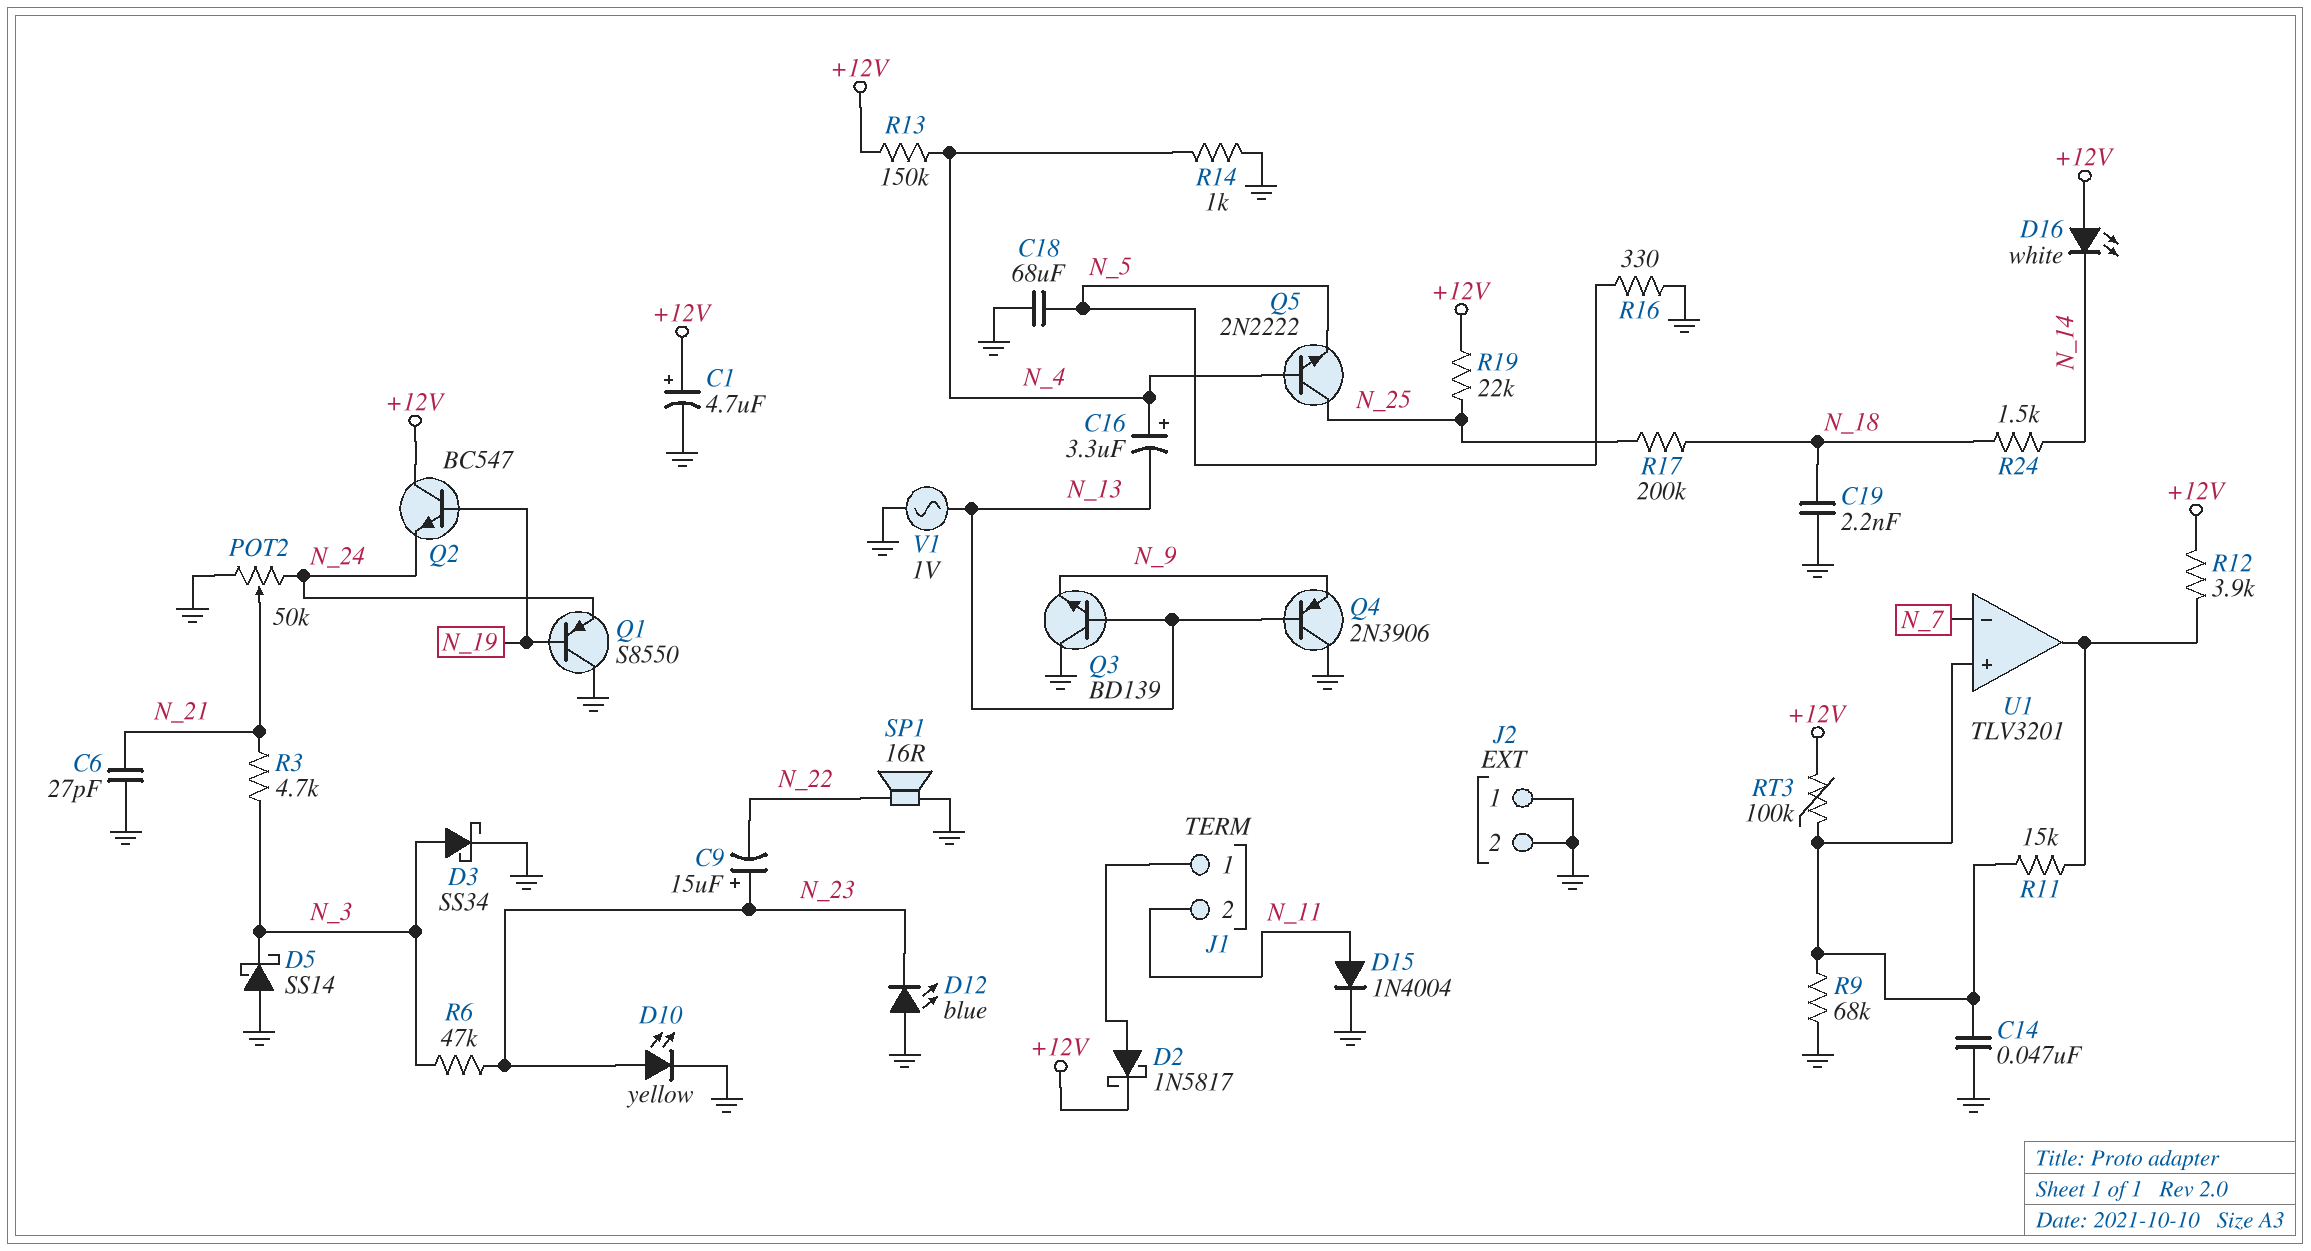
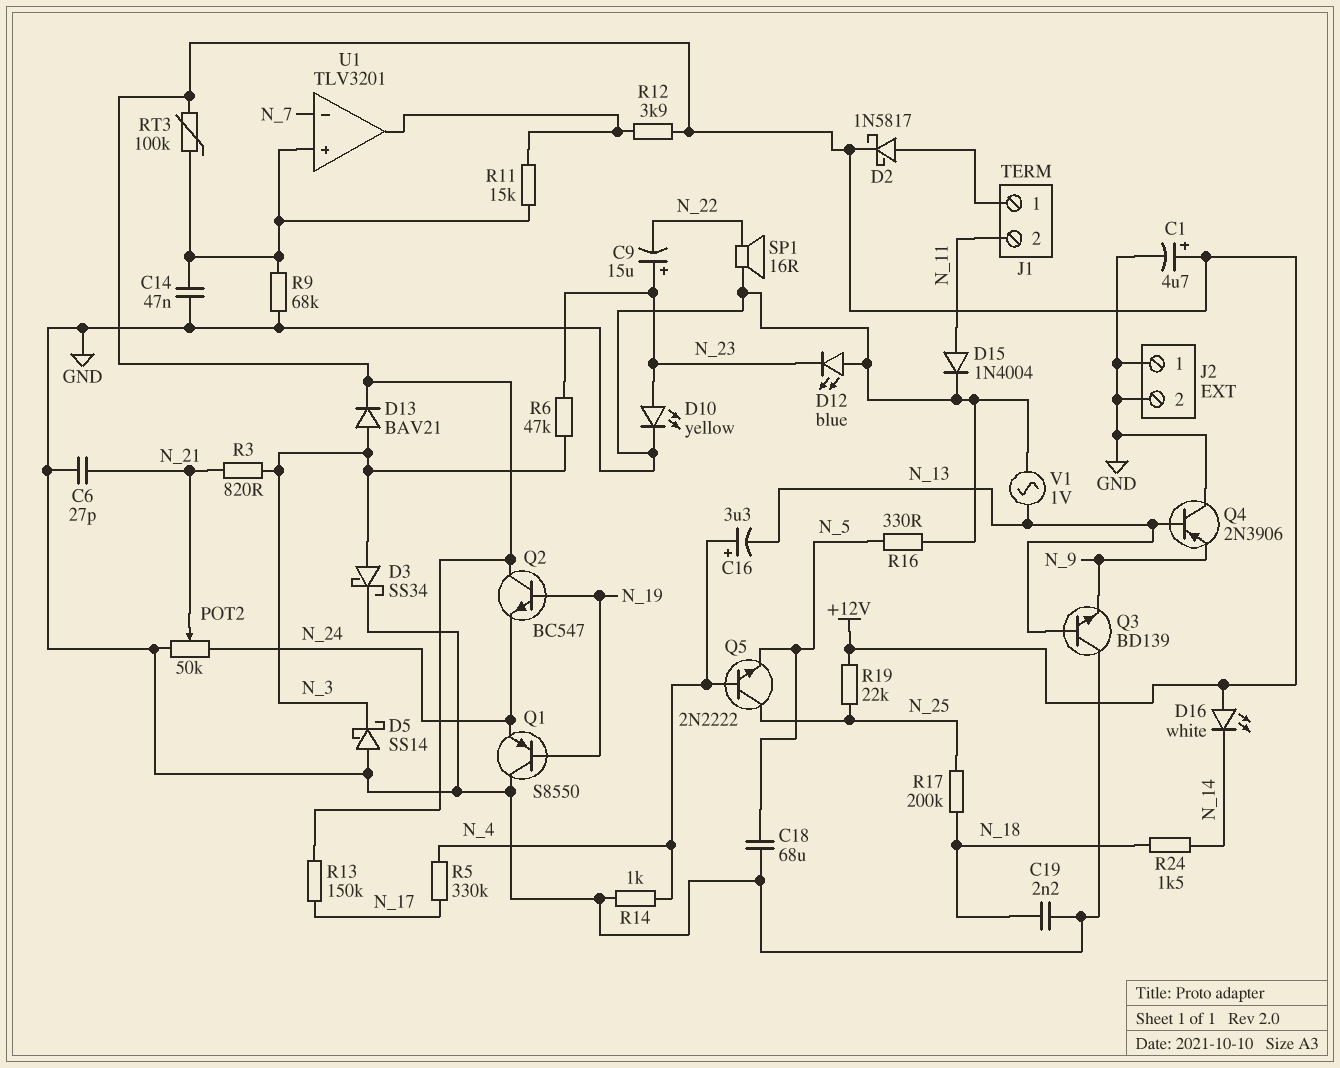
D13: none -> diode BAV21 (A N_3, K +12V)
R3: 4.7k (N_3, N_21) -> 820 (N_3, N_21)
R5: none -> 330k (N_4, N_17)
R13: 150k (+12V, N_4) -> 150k (+12V, N_17)

